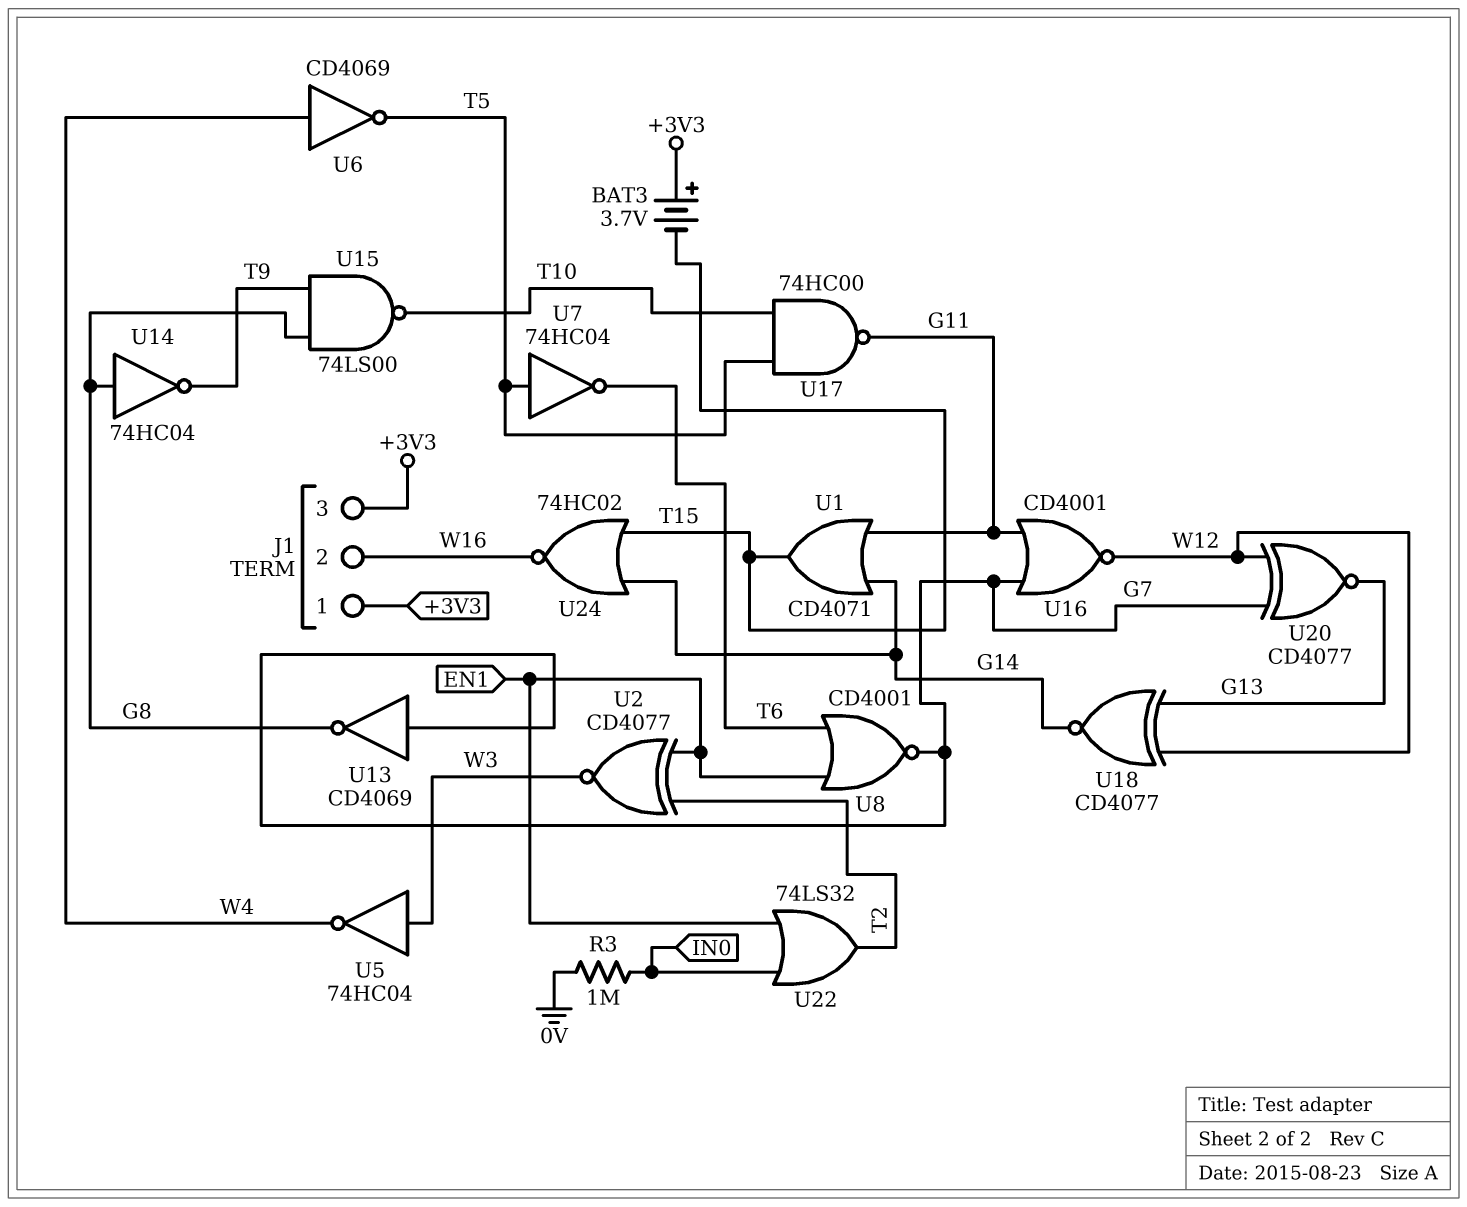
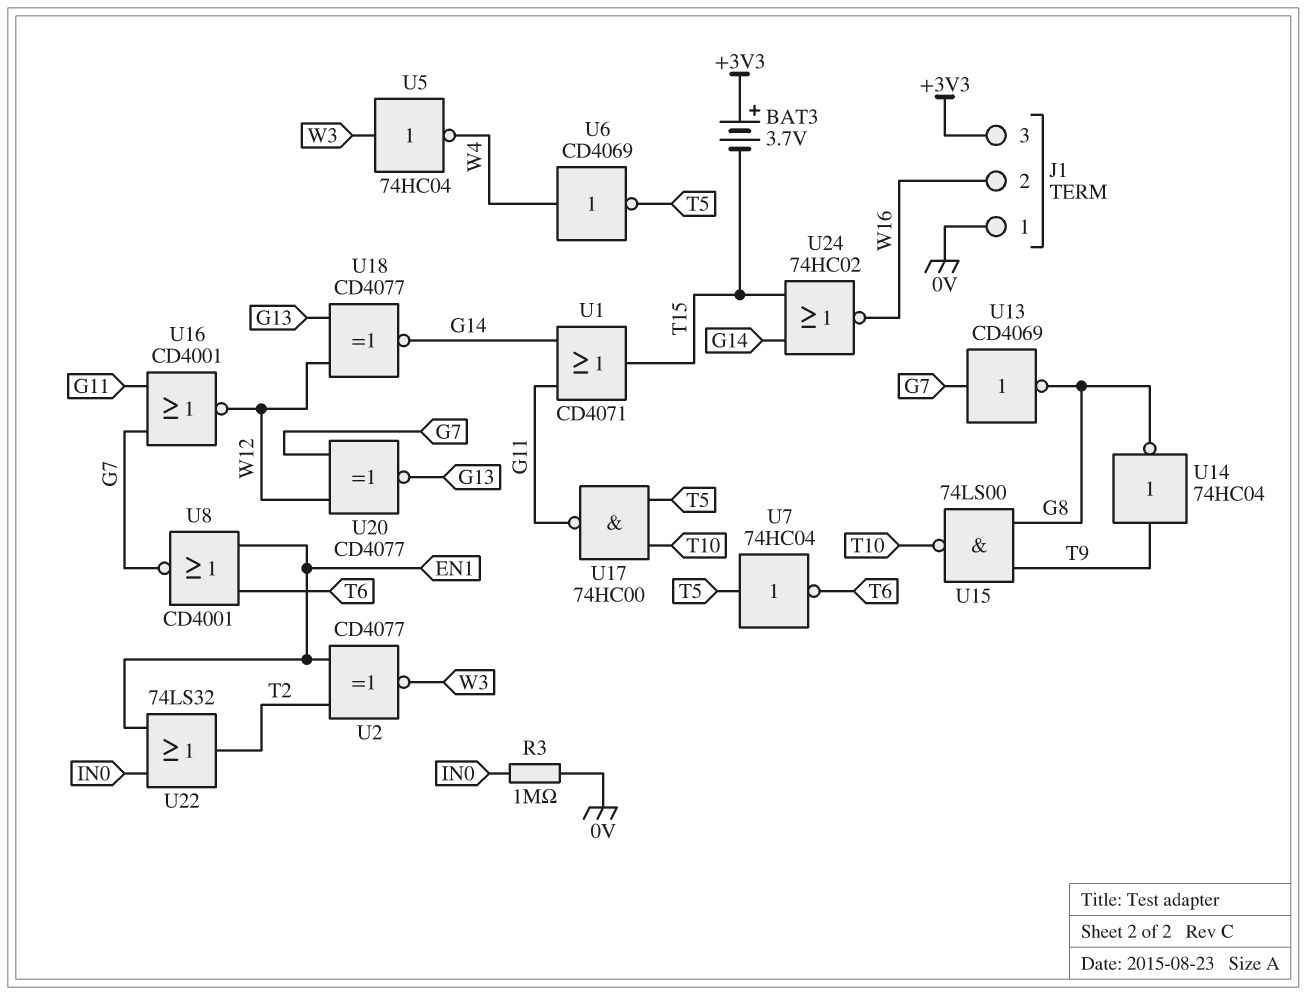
J1 pin 1: +3V3 -> 0V
U14: NOT 74HC04 (in G8, out T9) -> NOT 74HC04 (in T9, out G8)

